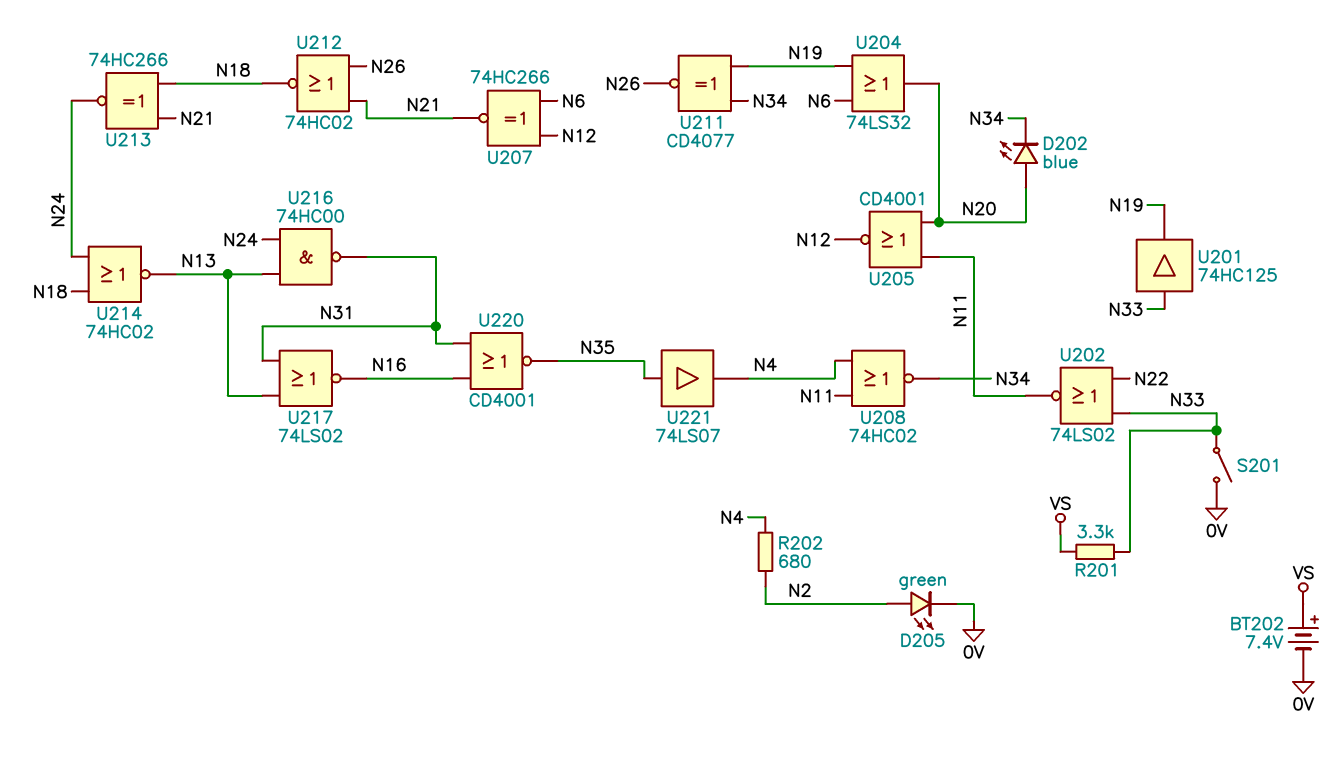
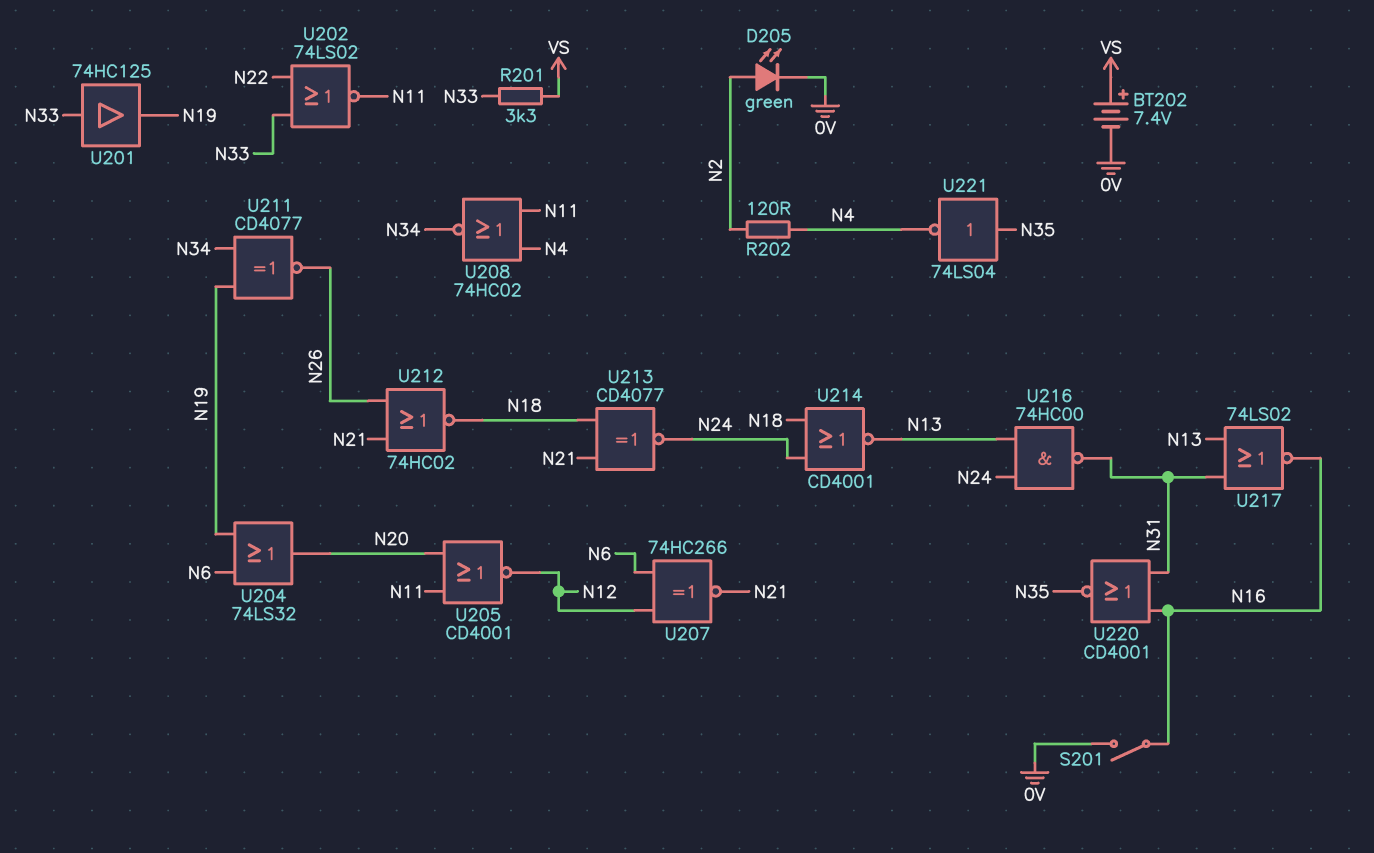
D202: LED blue (A N20, K N34) -> none
R202: 680 (N2, N4) -> 120 (N2, N4)
S201: switch (0V, N33) -> switch (0V, N16)
U213: XNOR 74HC266 (in N18, in N21, out N24) -> XNOR CD4077 (in N18, in N21, out N24)
U214: NOR 74HC02 (in N18, in N24, out N13) -> NOR CD4001 (in N18, in N24, out N13)
U221: buffer 74LS07 (in N35, out N4) -> NOT 74LS04 (in N35, out N4)

